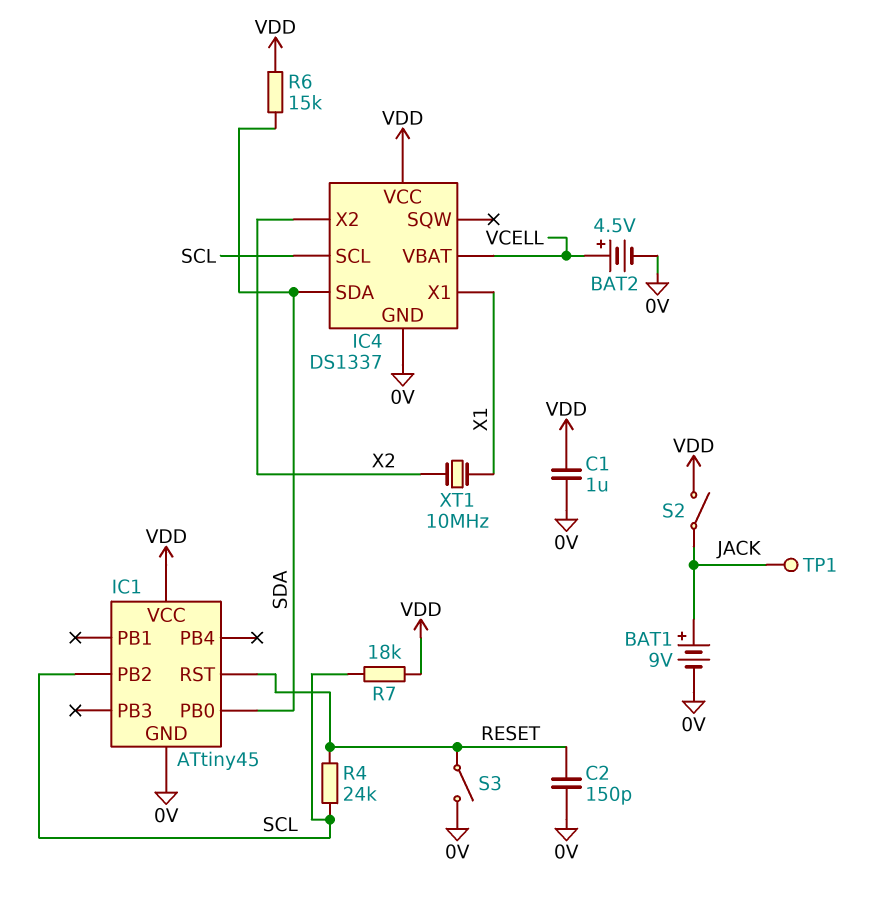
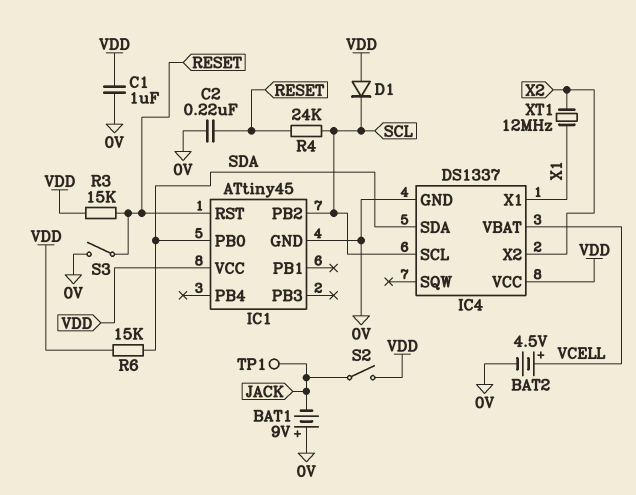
BAT1: 9V (plus JACK, minus 0V) -> 9V (plus 0V, minus JACK)
C2: 150pF (0V, RESET) -> 220nF (0V, RESET)
D1: none -> diode (A VDD, K SCL)
R3: none -> 15k (RESET, VDD)
R7: 18k (SCL, VDD) -> none
XT1: 10MHz (X1, X2) -> 12MHz (X1, X2)

